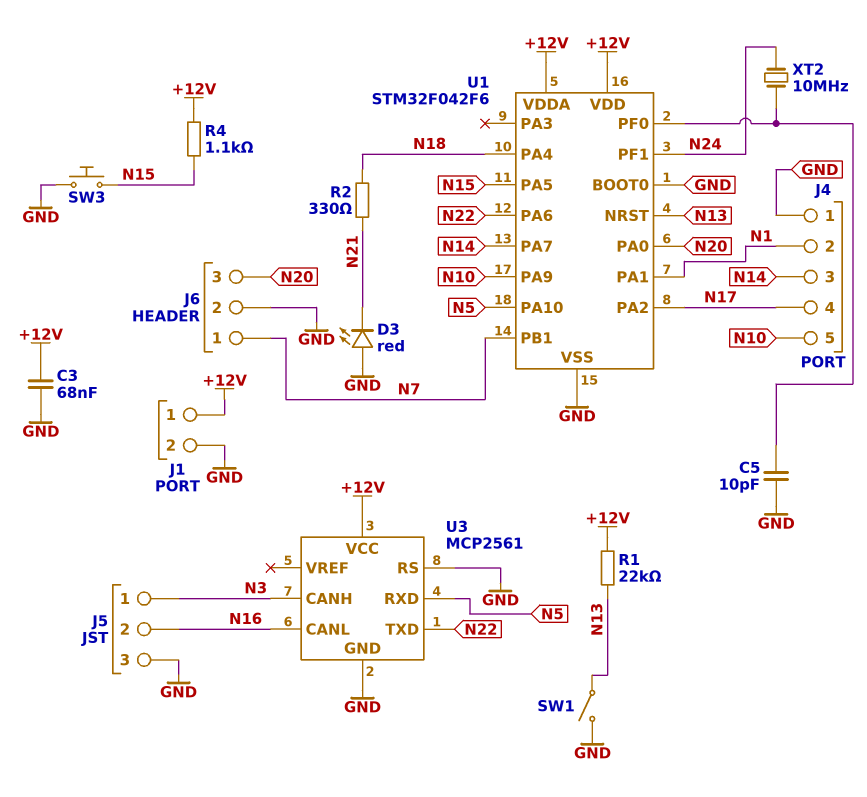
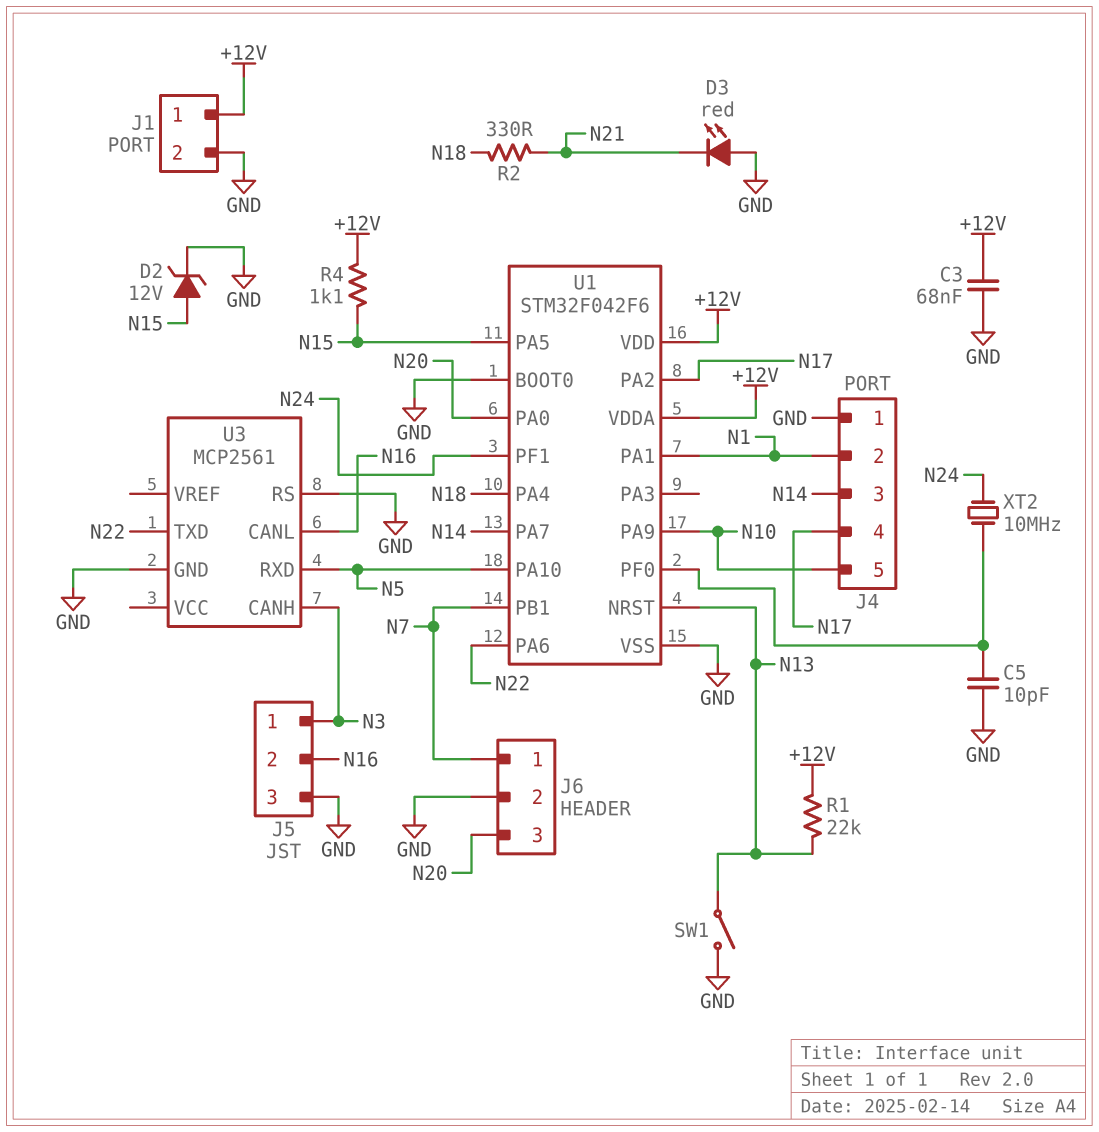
D2: none -> zener 12V (A N15, K GND)
SW3: button (GND, N15) -> none
U3 pin VCC: +12V -> none

